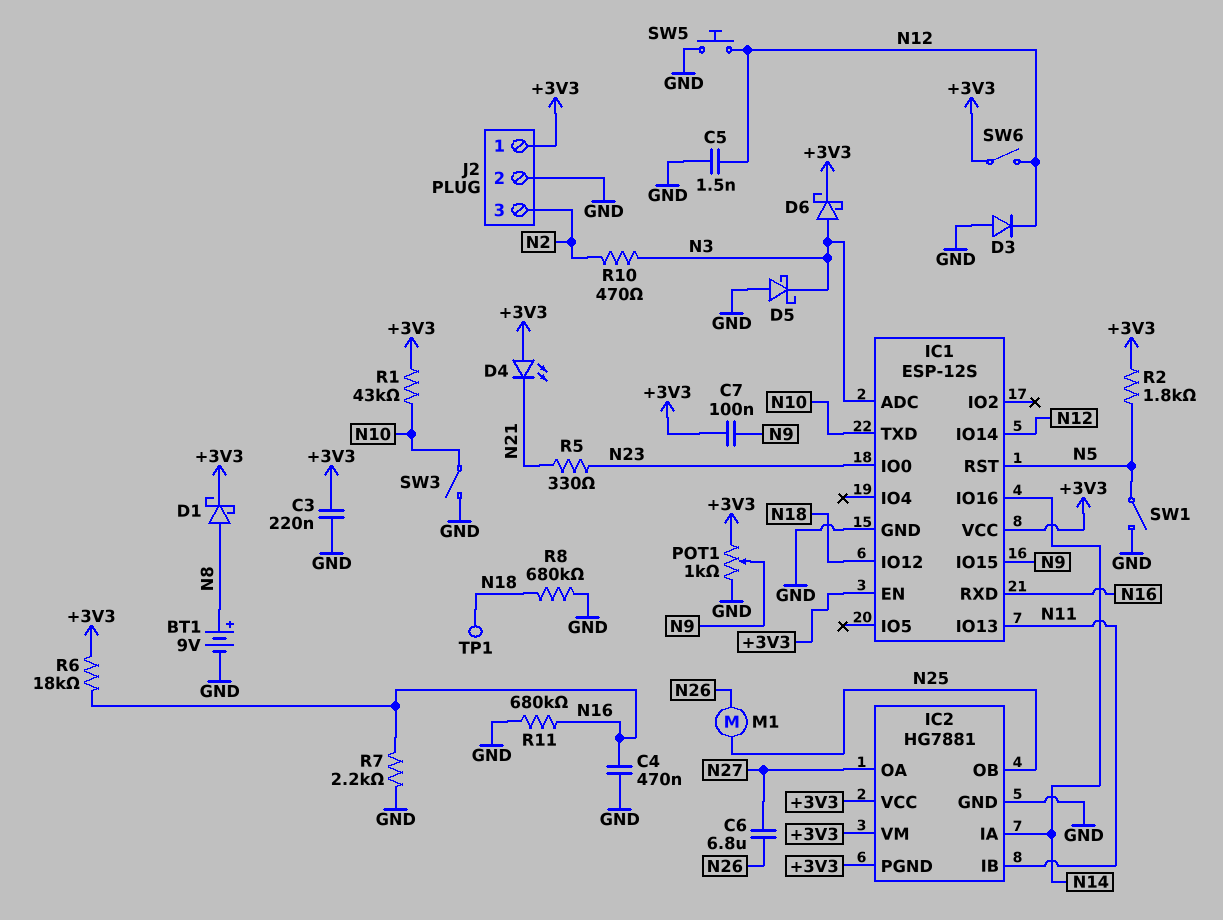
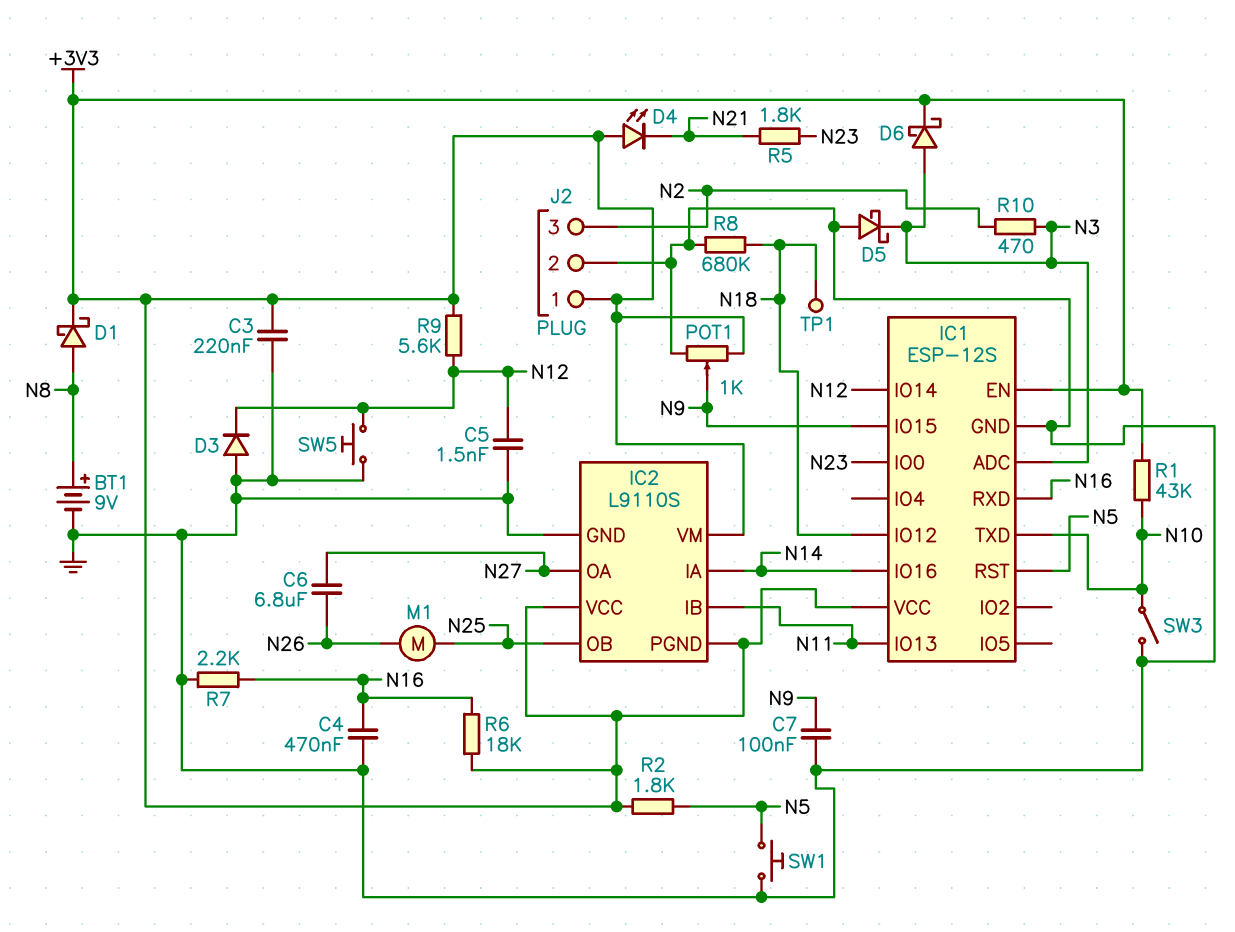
C7: 100nF (+3V3, N9) -> 100nF (GND, N9)
IC2: HG7881 -> L9110S
R5: 330 (N21, N23) -> 1.8k (N21, N23)
R9: none -> 5.6k (+3V3, N12)
R11: 680k (GND, N16) -> none
SW1: switch (GND, N5) -> button (GND, N5)
SW6: switch (+3V3, N12) -> none

